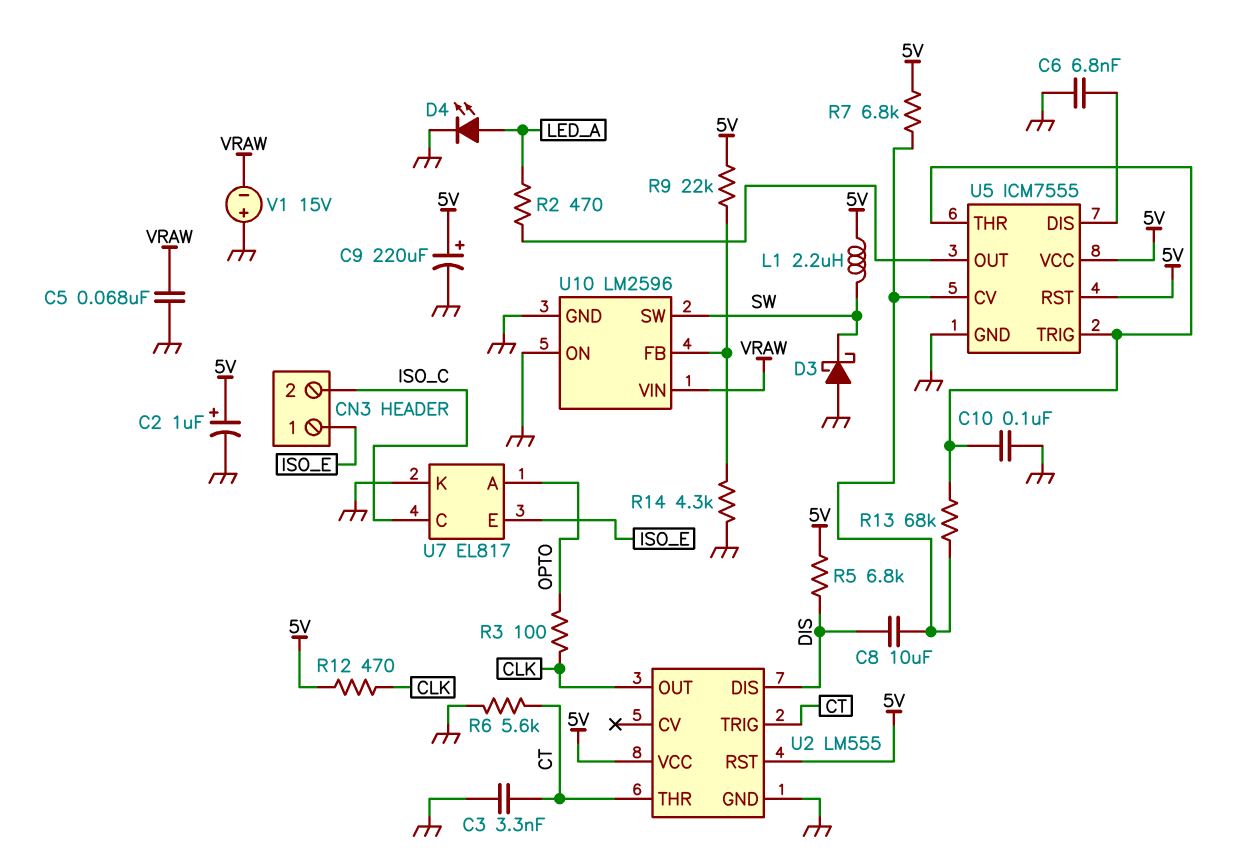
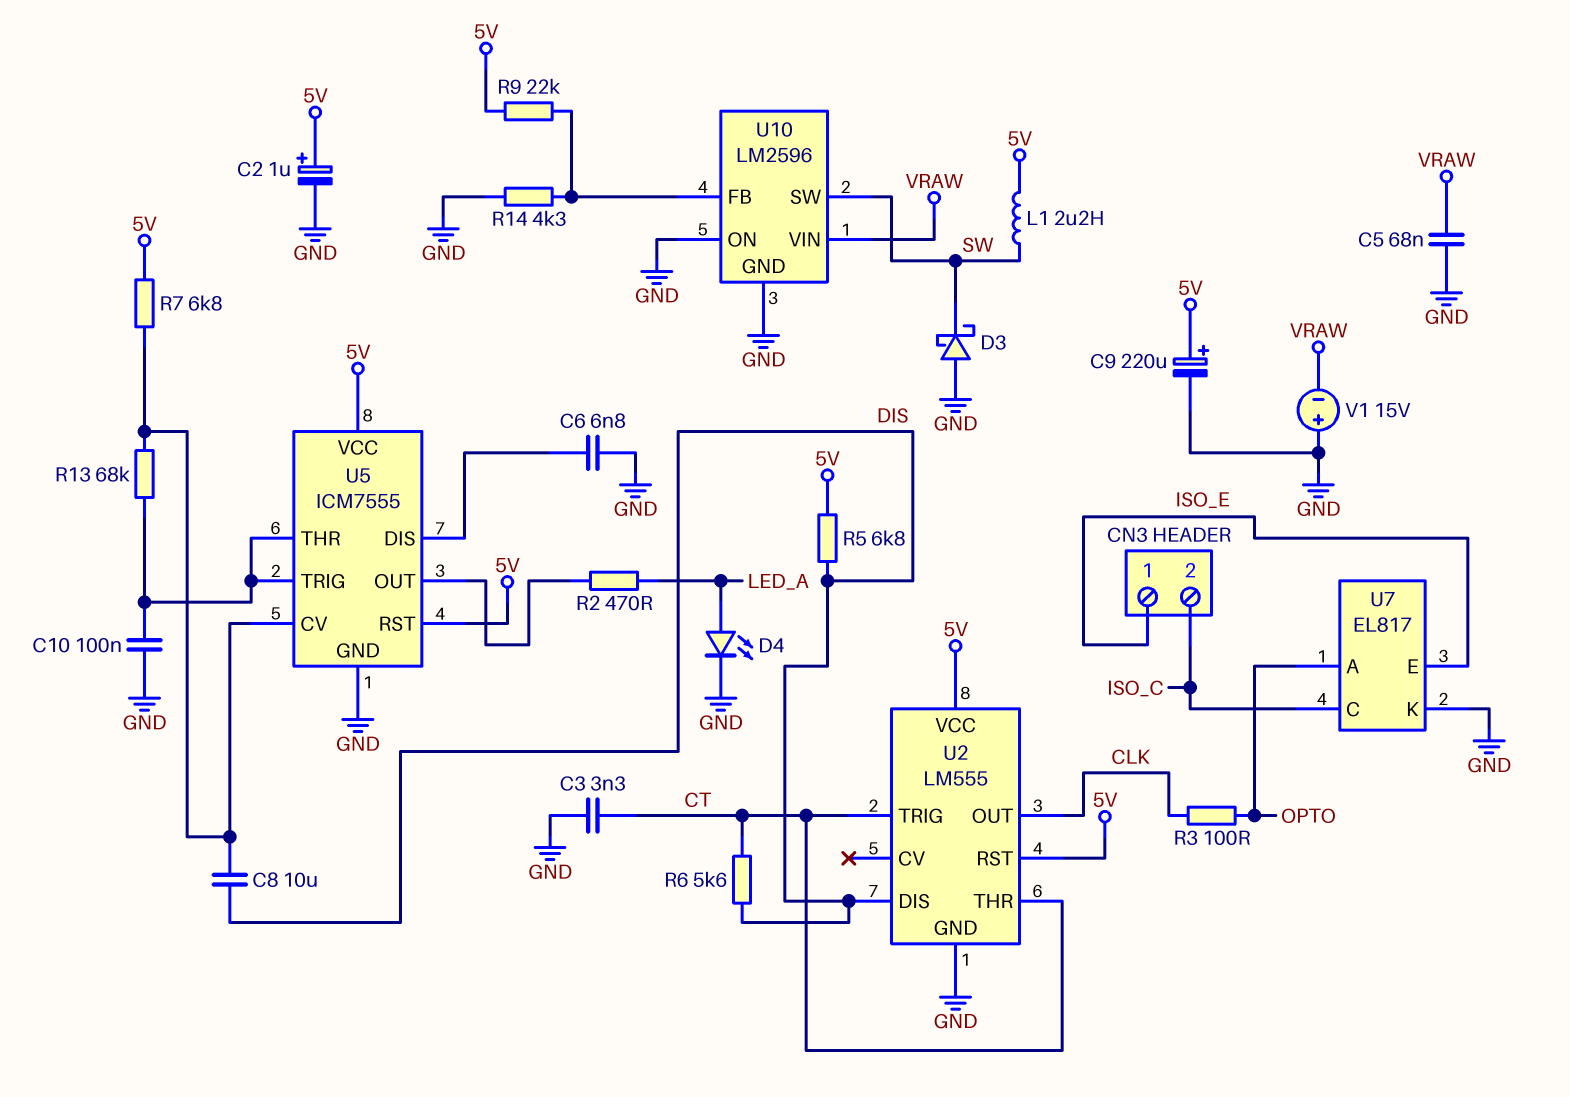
R6: 5.6k (CT, GND) -> 5.6k (CT, DIS)
R12: 470 (5V, CLK) -> none

